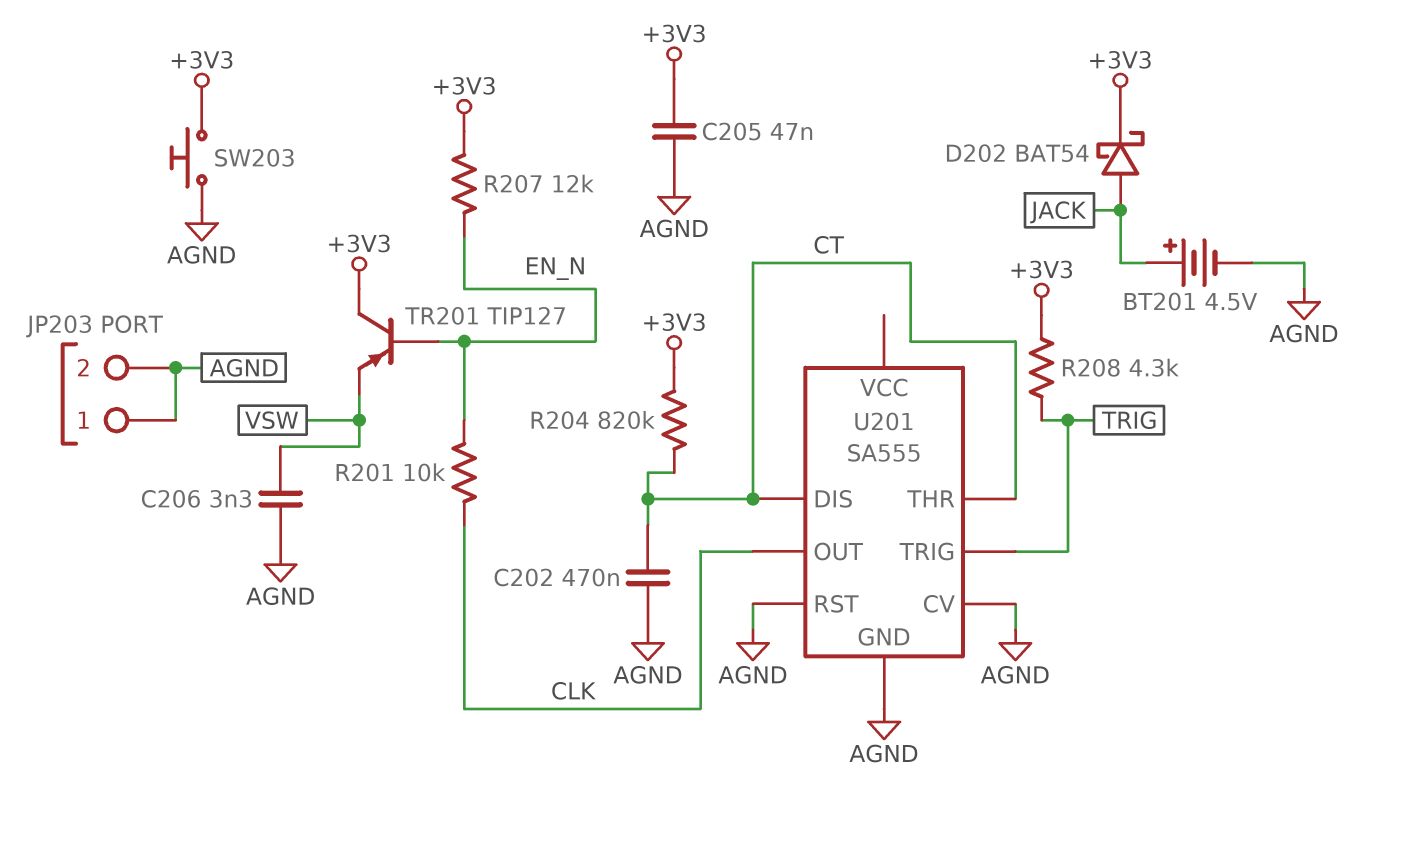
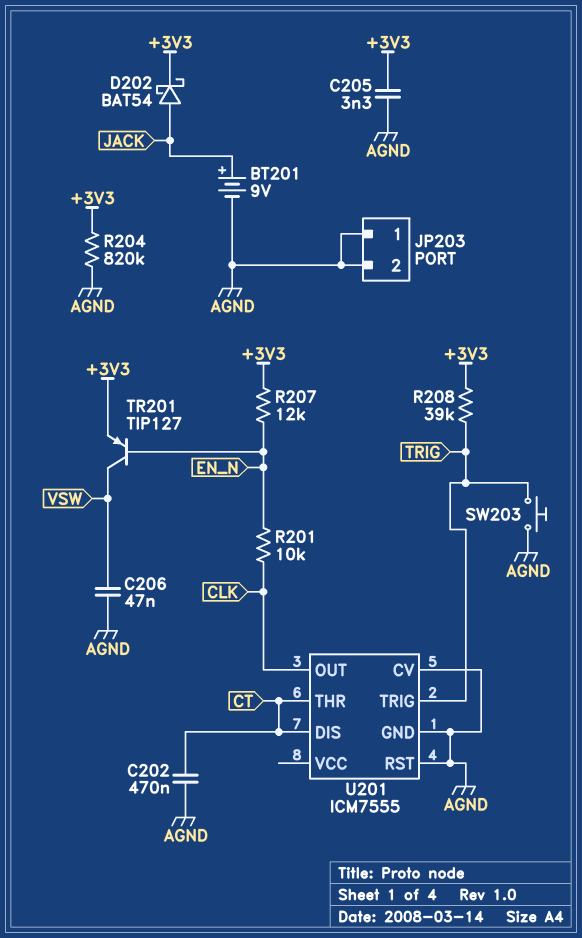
BT201: 4.5V (plus JACK, minus AGND) -> 9V (plus JACK, minus AGND)
C205: 47nF (+3V3, AGND) -> 3.3nF (+3V3, AGND)
C206: 3.3nF (AGND, VSW) -> 47nF (AGND, VSW)
R204: 820k (+3V3, CT) -> 820k (+3V3, AGND)
R208: 4.3k (+3V3, TRIG) -> 39k (+3V3, TRIG)
SW203: button (+3V3, AGND) -> button (AGND, TRIG)
TR201: PNP TIP127 (B EN_N, C +3V3, E VSW) -> PNP TIP127 (B EN_N, C VSW, E +3V3)
U201: SA555 -> ICM7555

